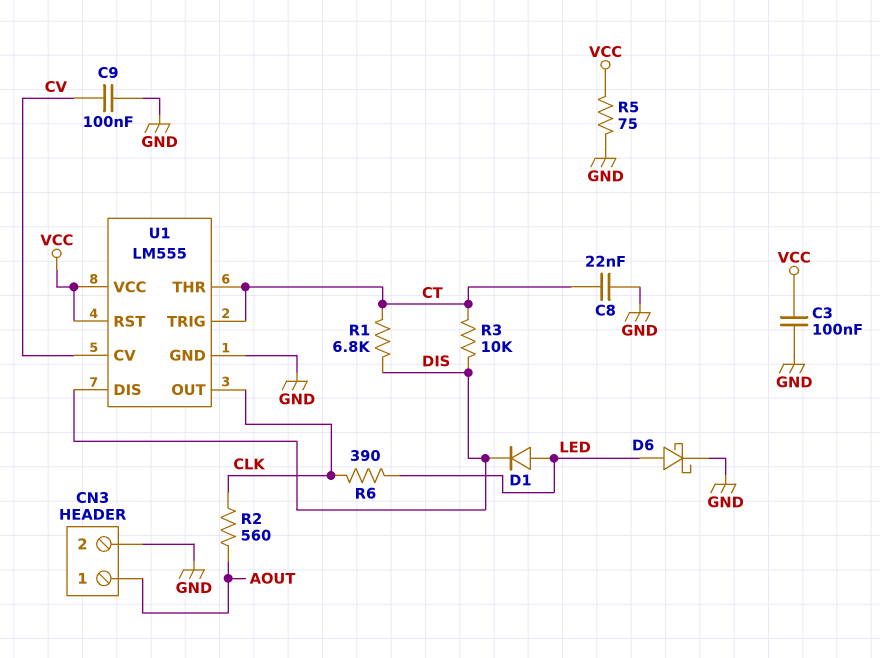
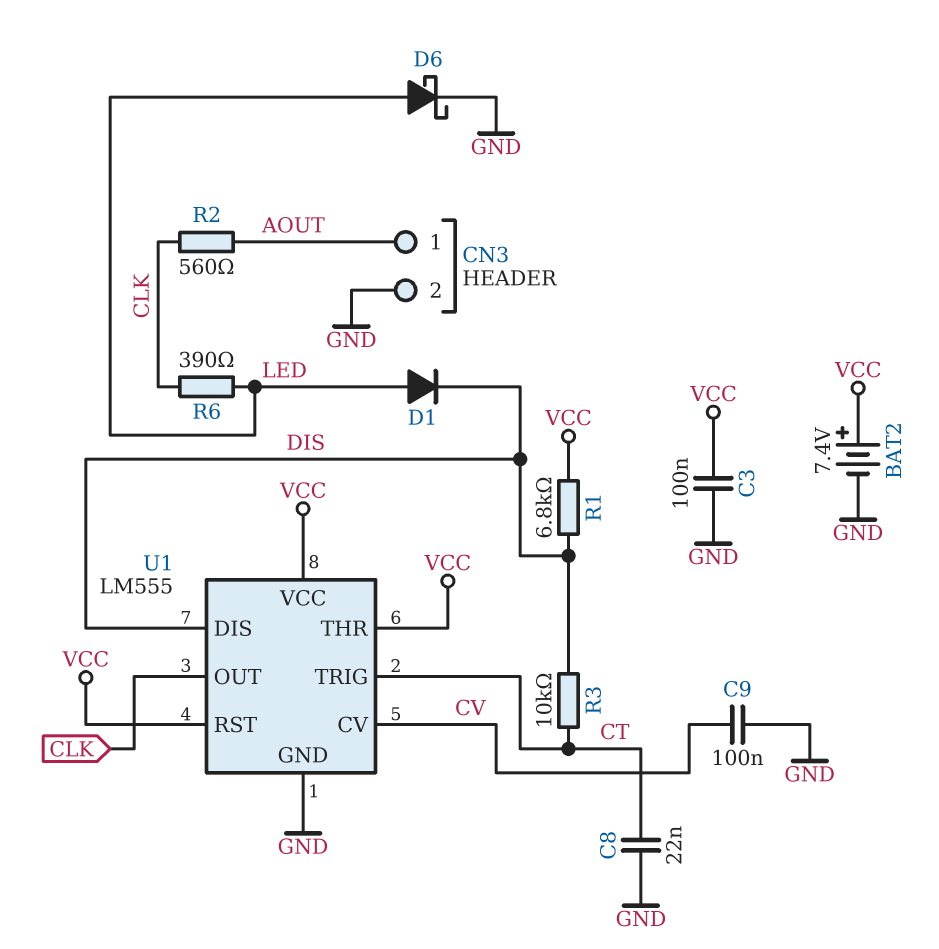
BAT2: none -> 7.4V (plus VCC, minus GND)
R1: 6.8k (CT, DIS) -> 6.8k (DIS, VCC)
R5: 75 (GND, VCC) -> none
U1 pin THR: CT -> VCC

